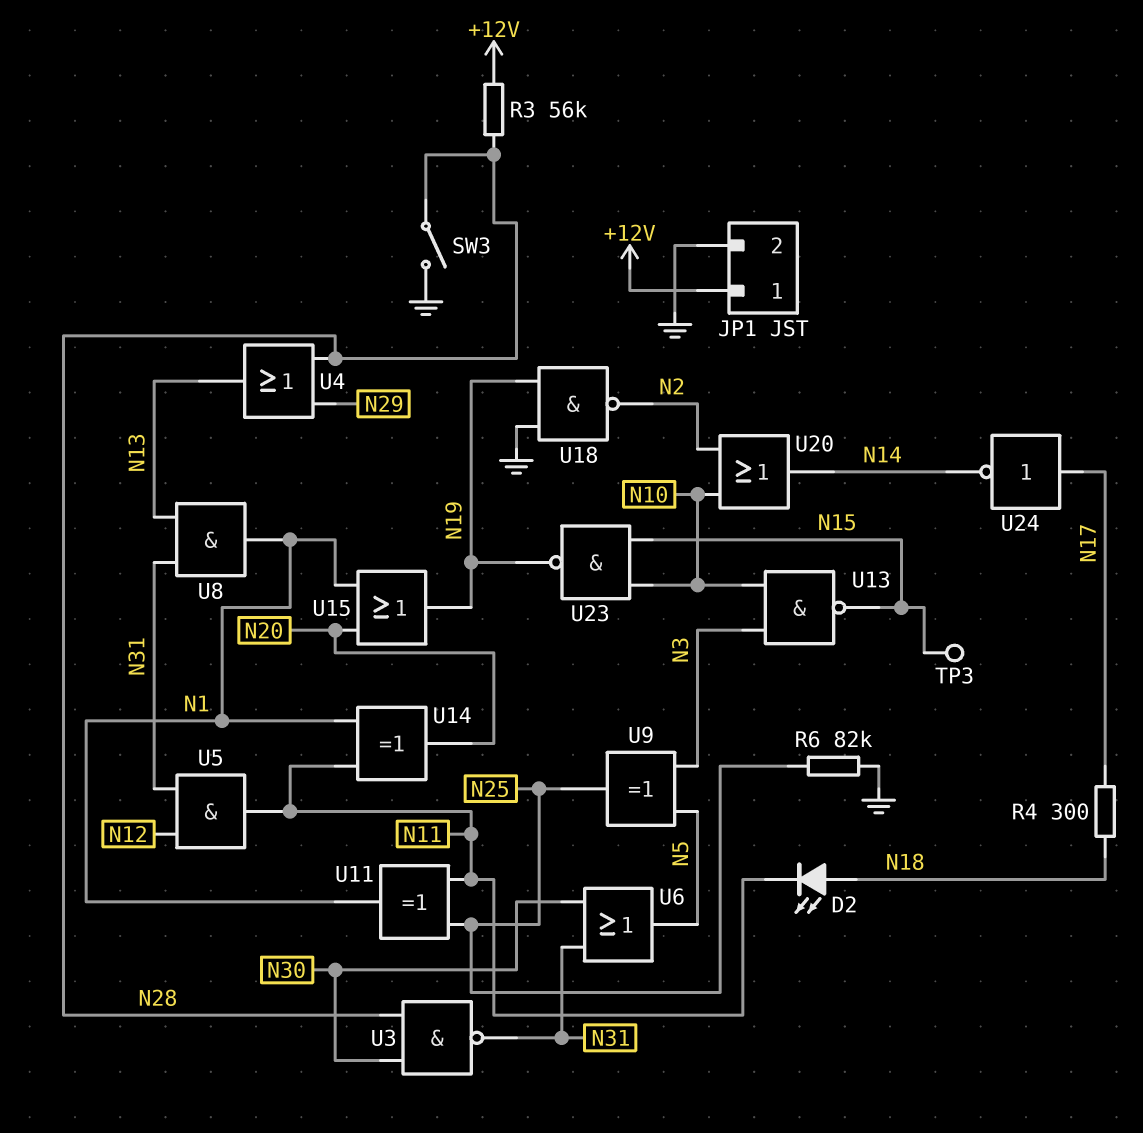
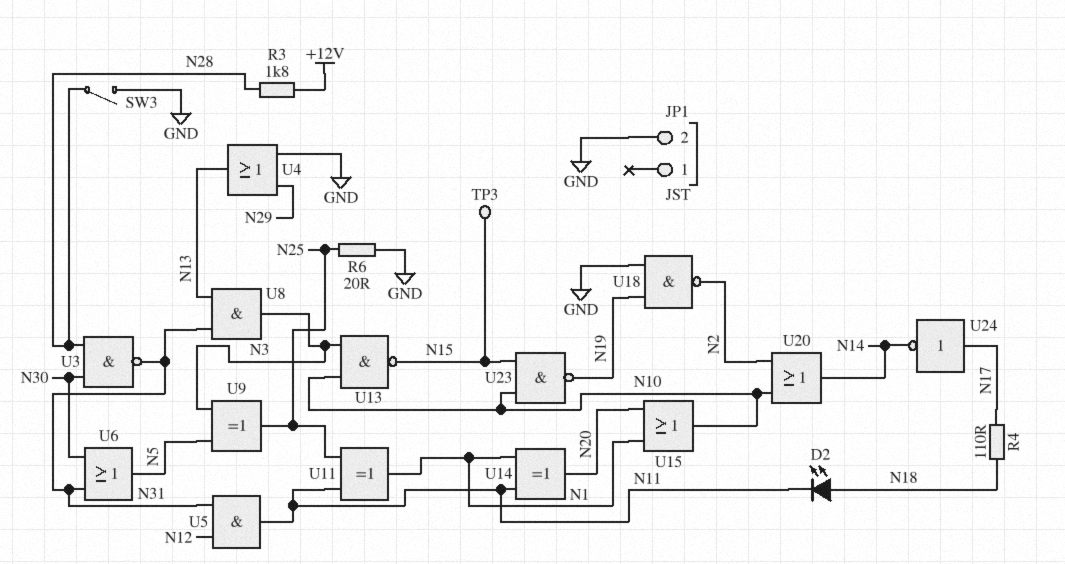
JP1 pin 1: +12V -> none
R3: 56k (+12V, N28) -> 1.8k (+12V, N28)
R4: 300 (N17, N18) -> 110 (N17, N18)
R6: 82k (GND, N25) -> 20 (GND, N25)
U4: OR (in N28, in N29, out N13) -> OR (in GND, in N29, out N13)
U8: AND (in N13, in N31, out N1) -> AND (in N13, in N31, out N3)
U15: OR (in N1, in N20, out N19) -> OR (in N1, in N20, out N10)

